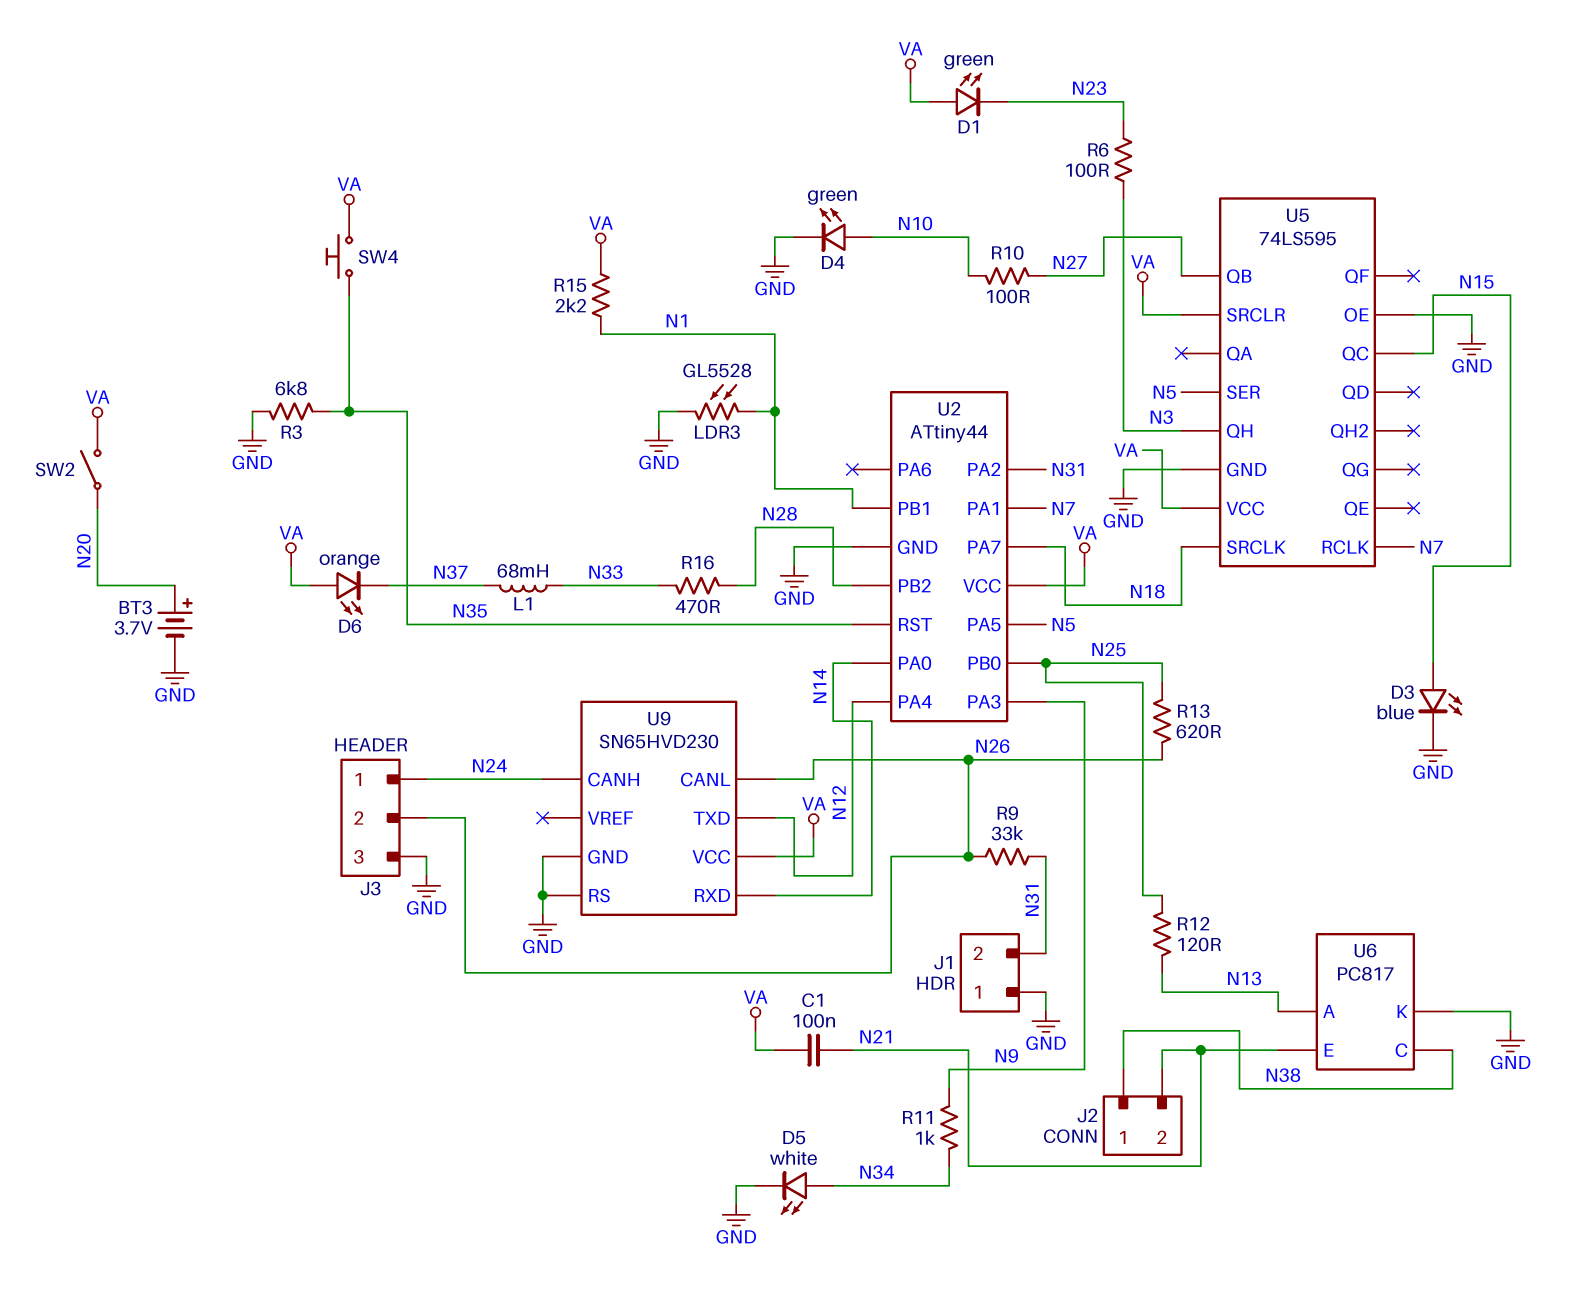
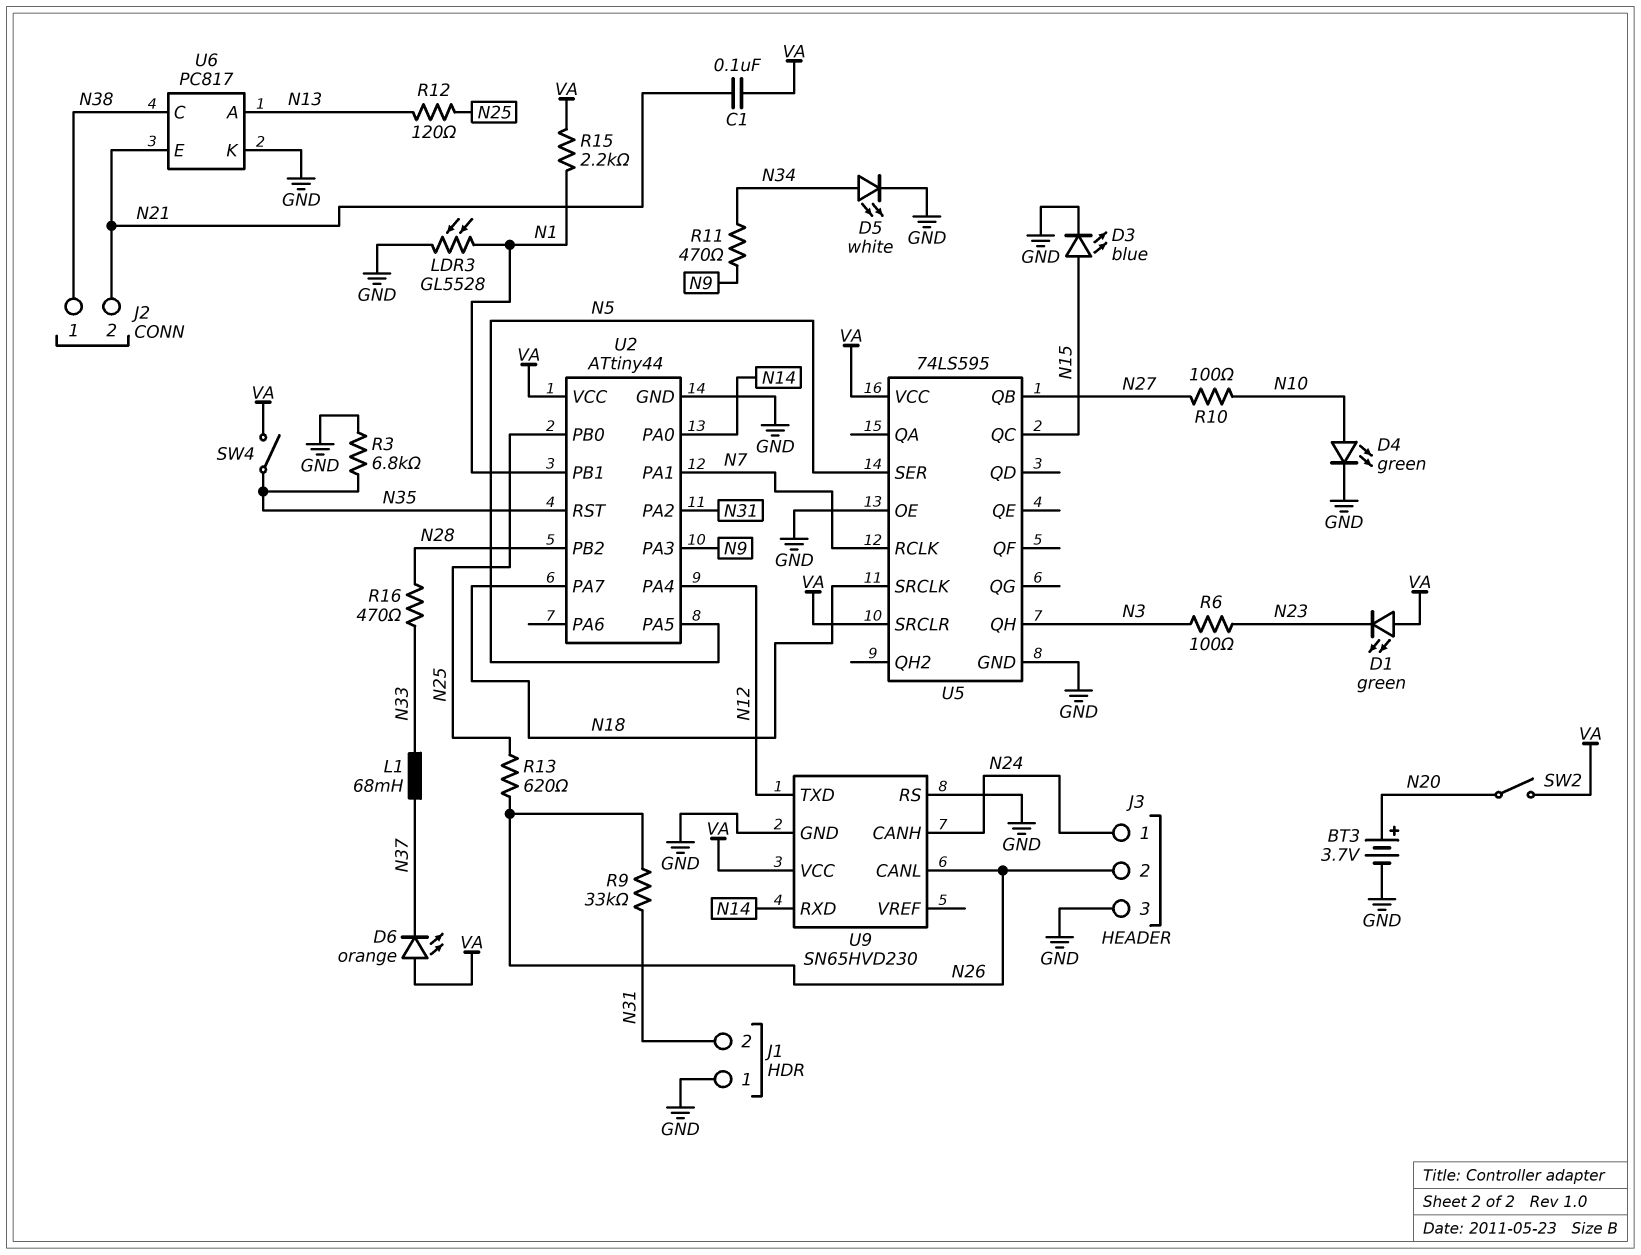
R11: 1k (N9, N34) -> 470 (N9, N34)
SW4: button (N35, VA) -> switch (N35, VA)

